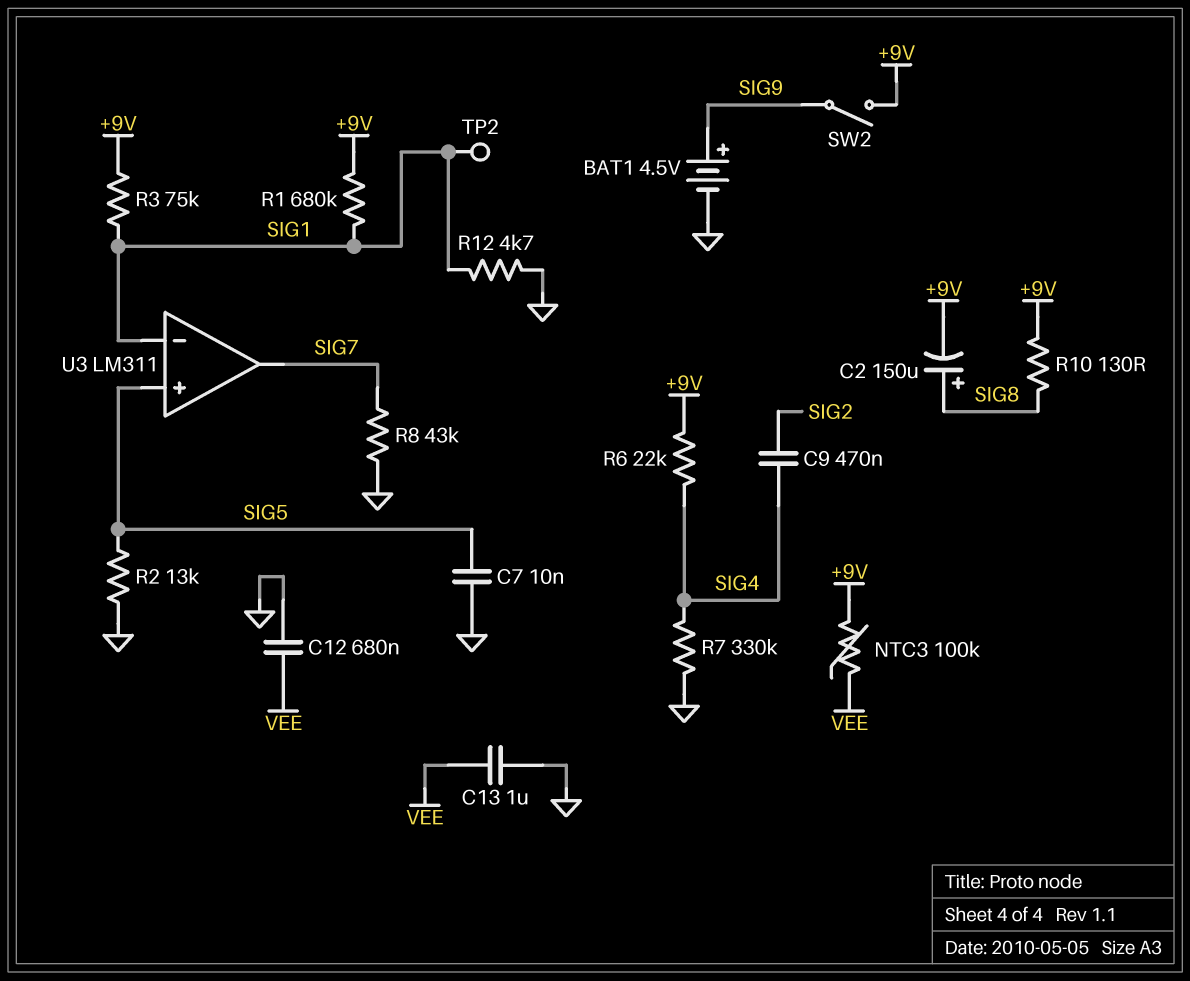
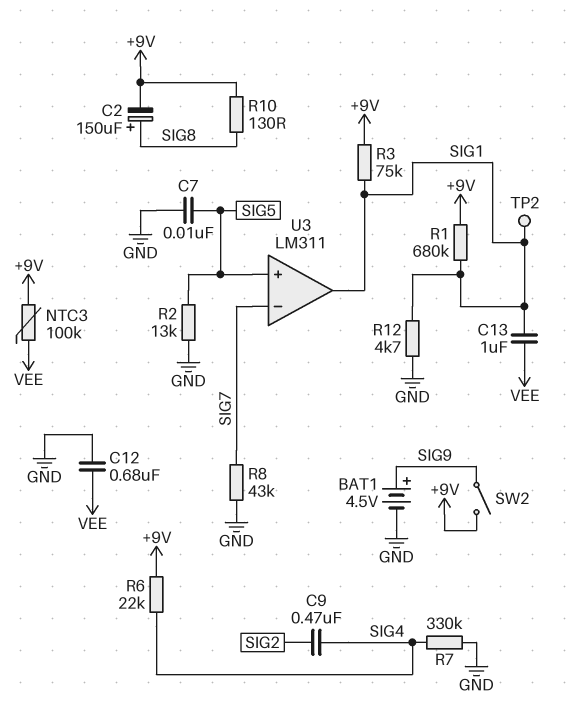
C13: 1uF (GND, VEE) -> 1uF (SIG1, VEE)
U3 pin in-: SIG1 -> SIG7
U3 pin out: SIG7 -> SIG1

